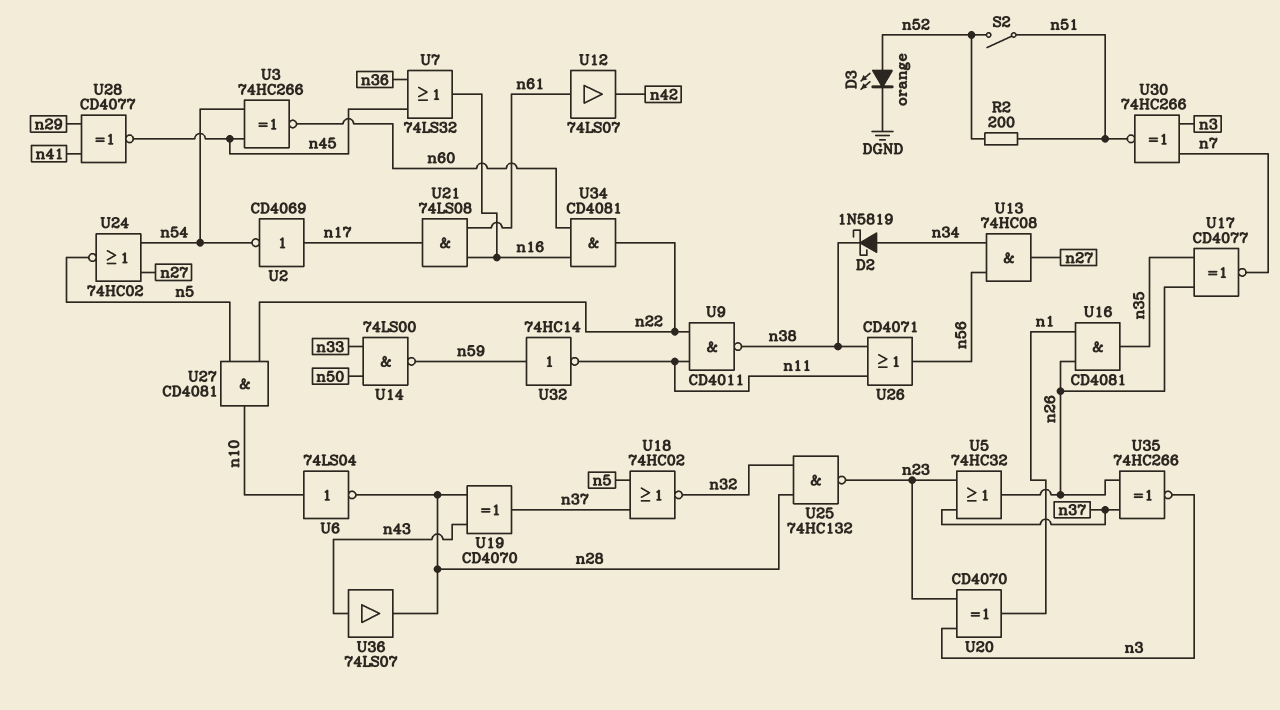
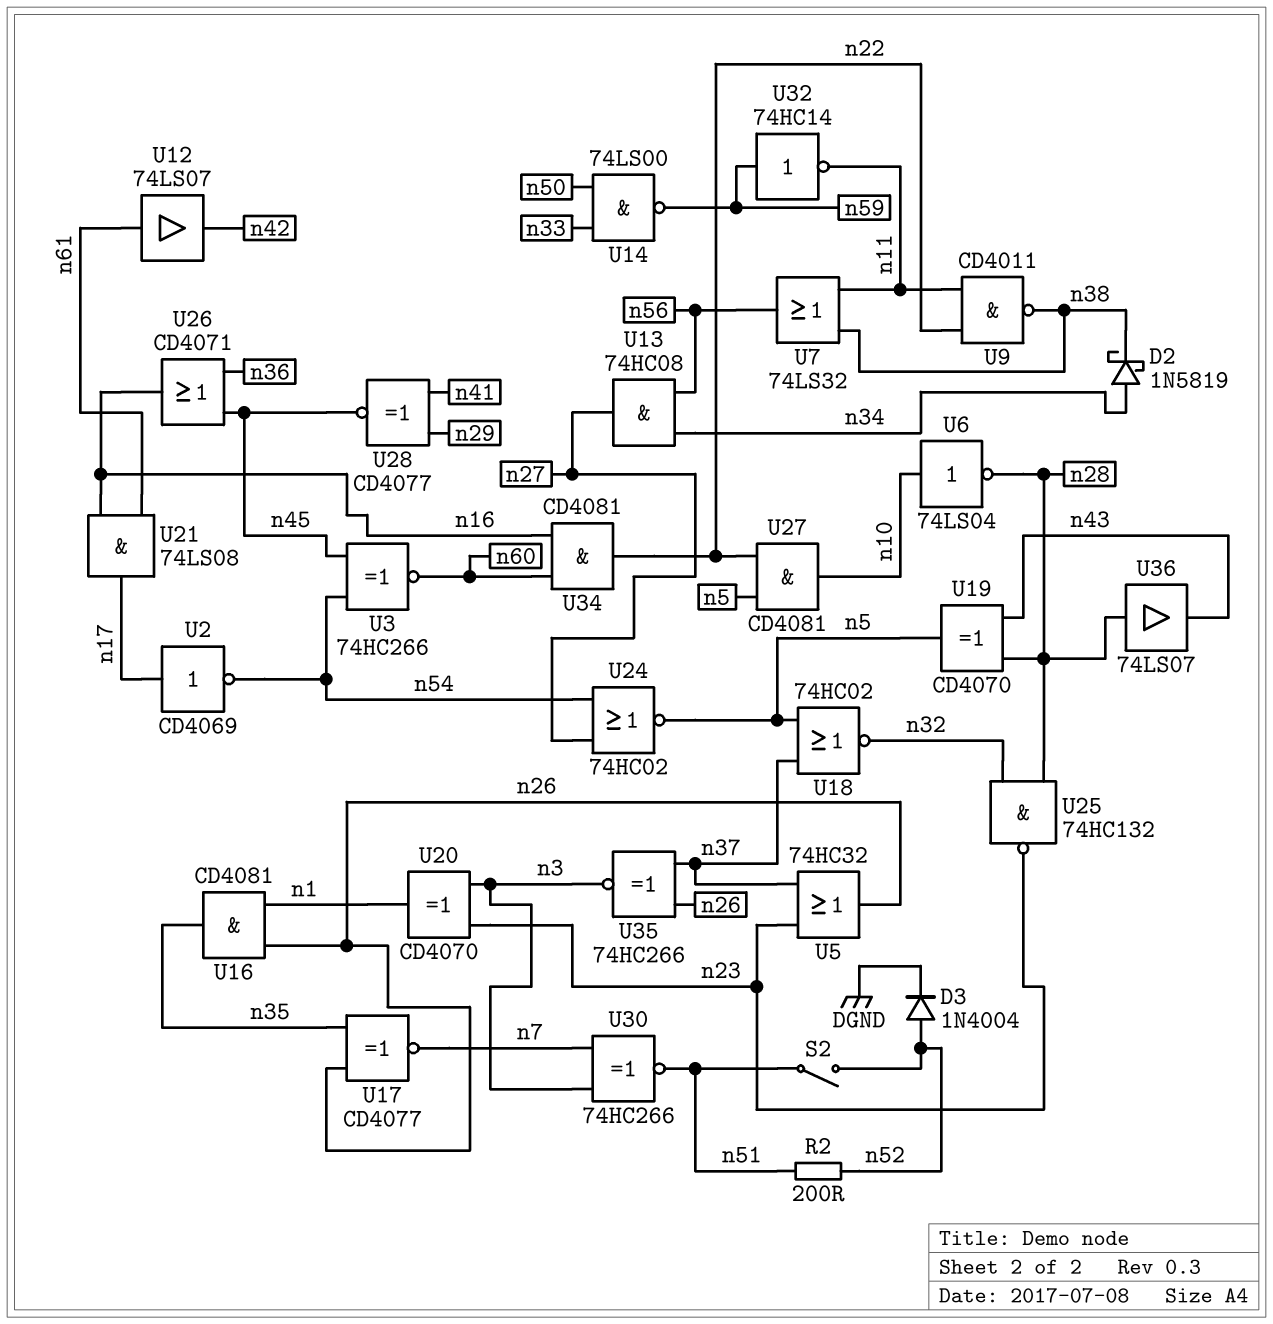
D3: LED orange (A n52, K DGND) -> diode 1N4004 (A n52, K DGND)
U7: OR 74LS32 (in n36, in n45, out n16) -> OR 74LS32 (in n11, in n38, out n56)
U19: XOR CD4070 (in n28, in n43, out n37) -> XOR CD4070 (in n28, in n43, out n5)
U26: OR CD4071 (in n11, in n38, out n56) -> OR CD4071 (in n36, in n45, out n16)
U36: buffer 74LS07 (in n43, out n28) -> buffer 74LS07 (in n28, out n43)

